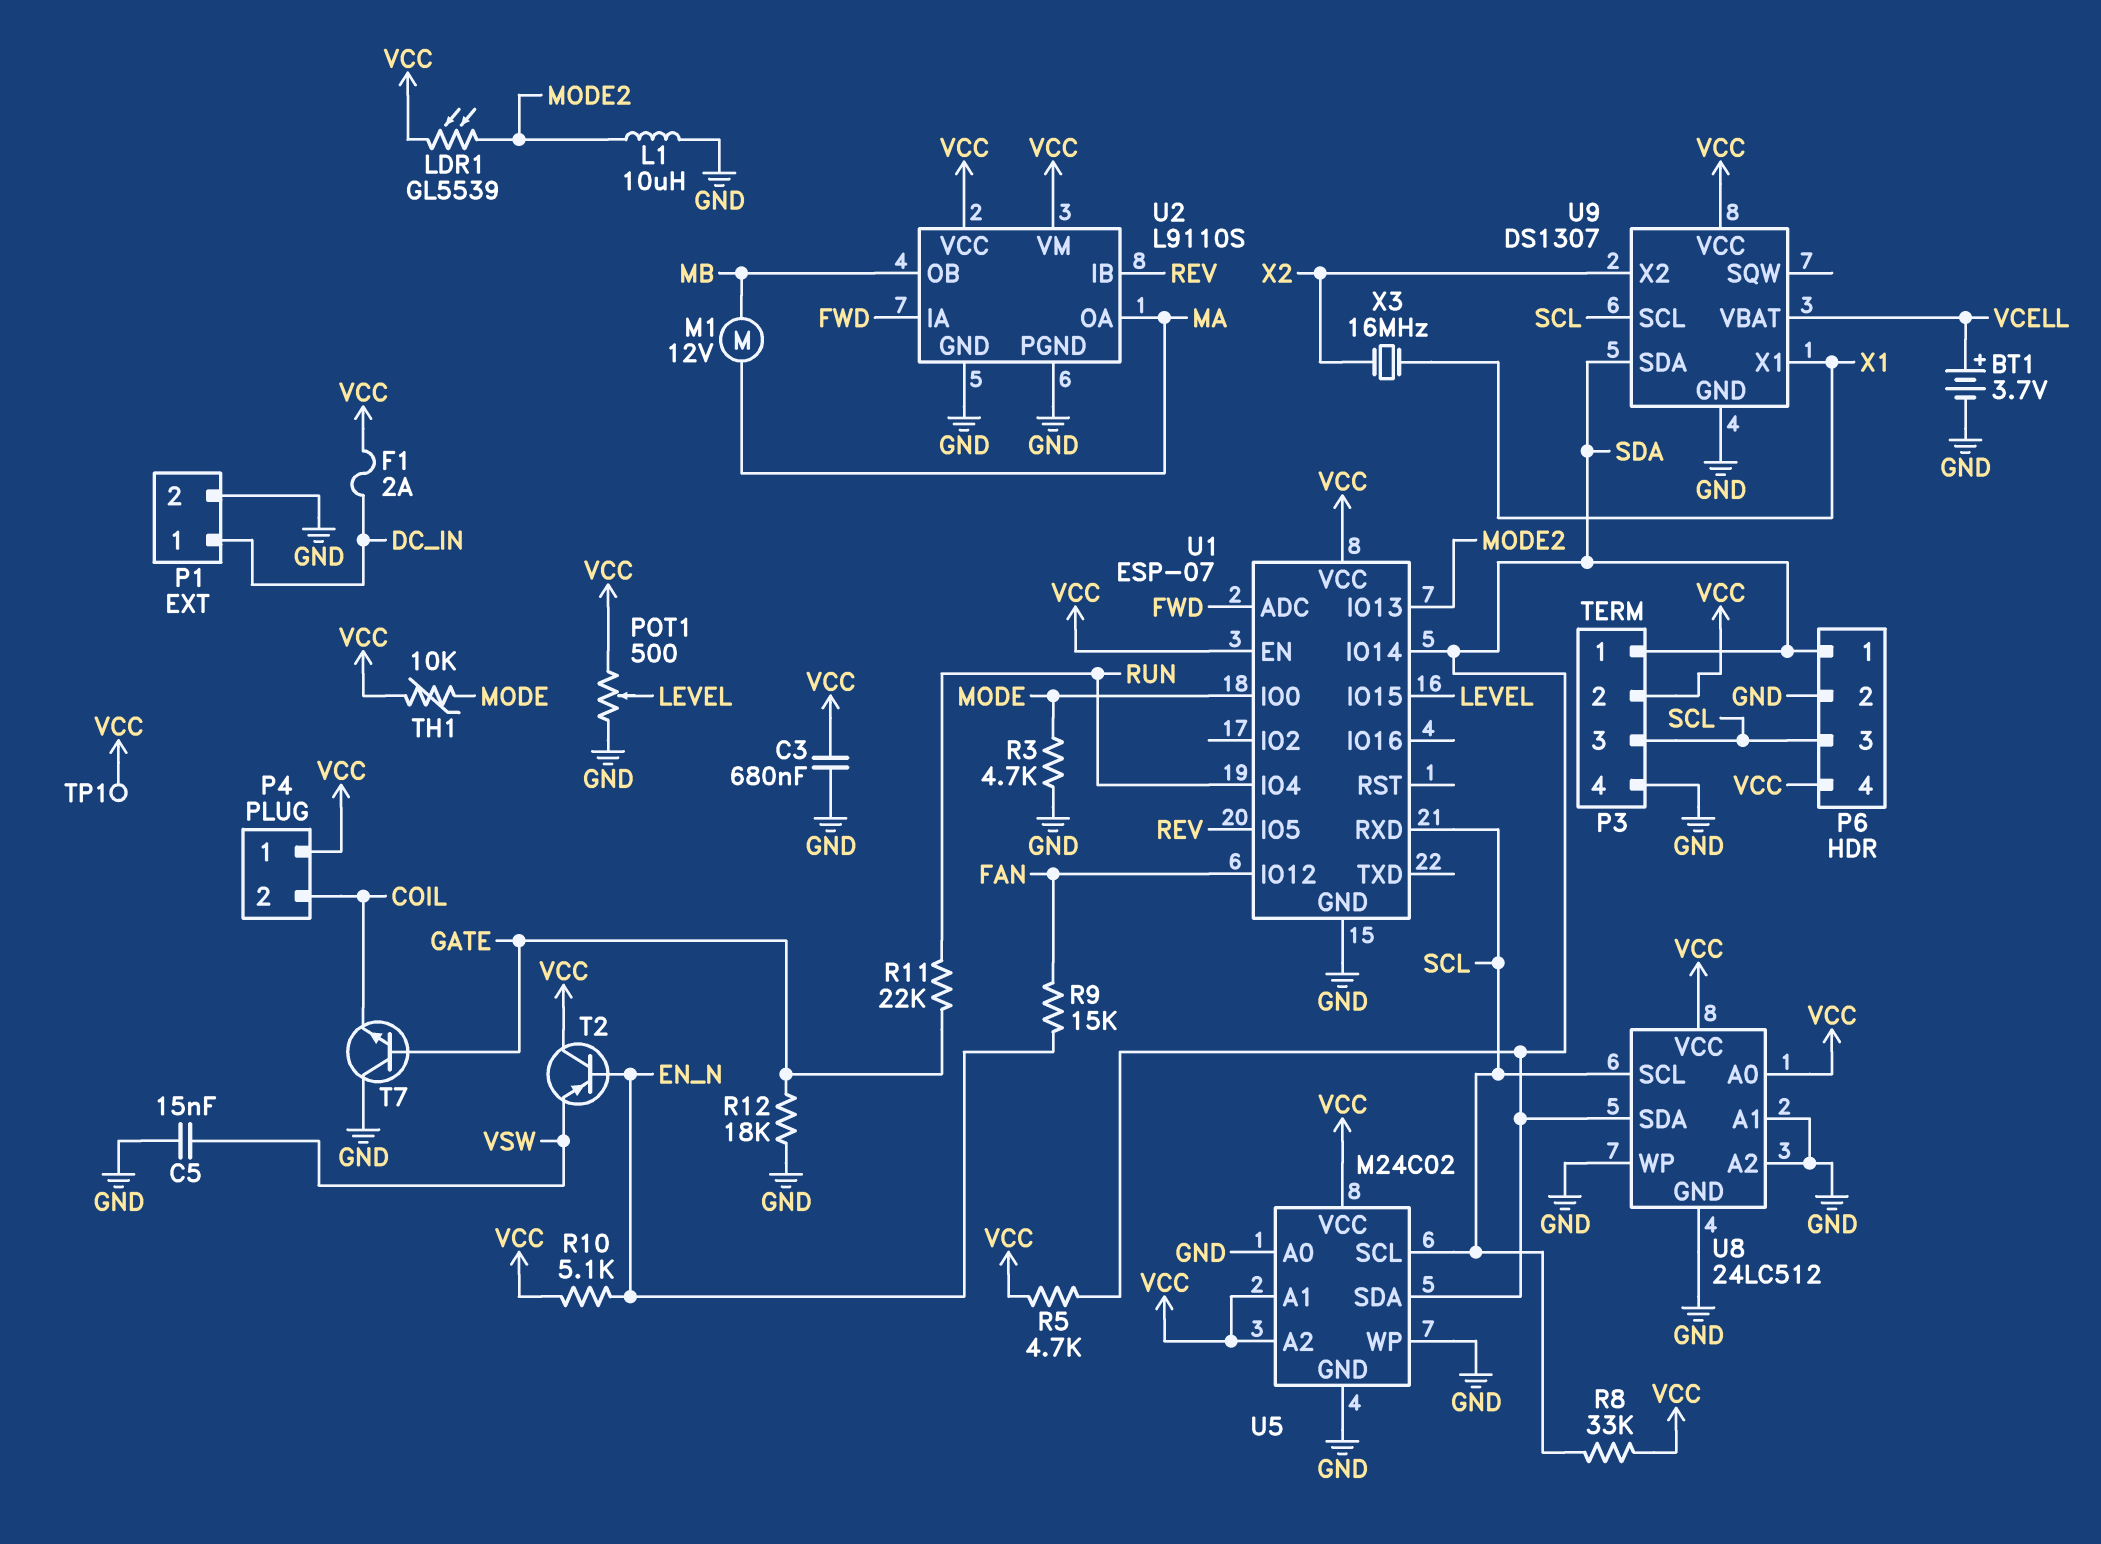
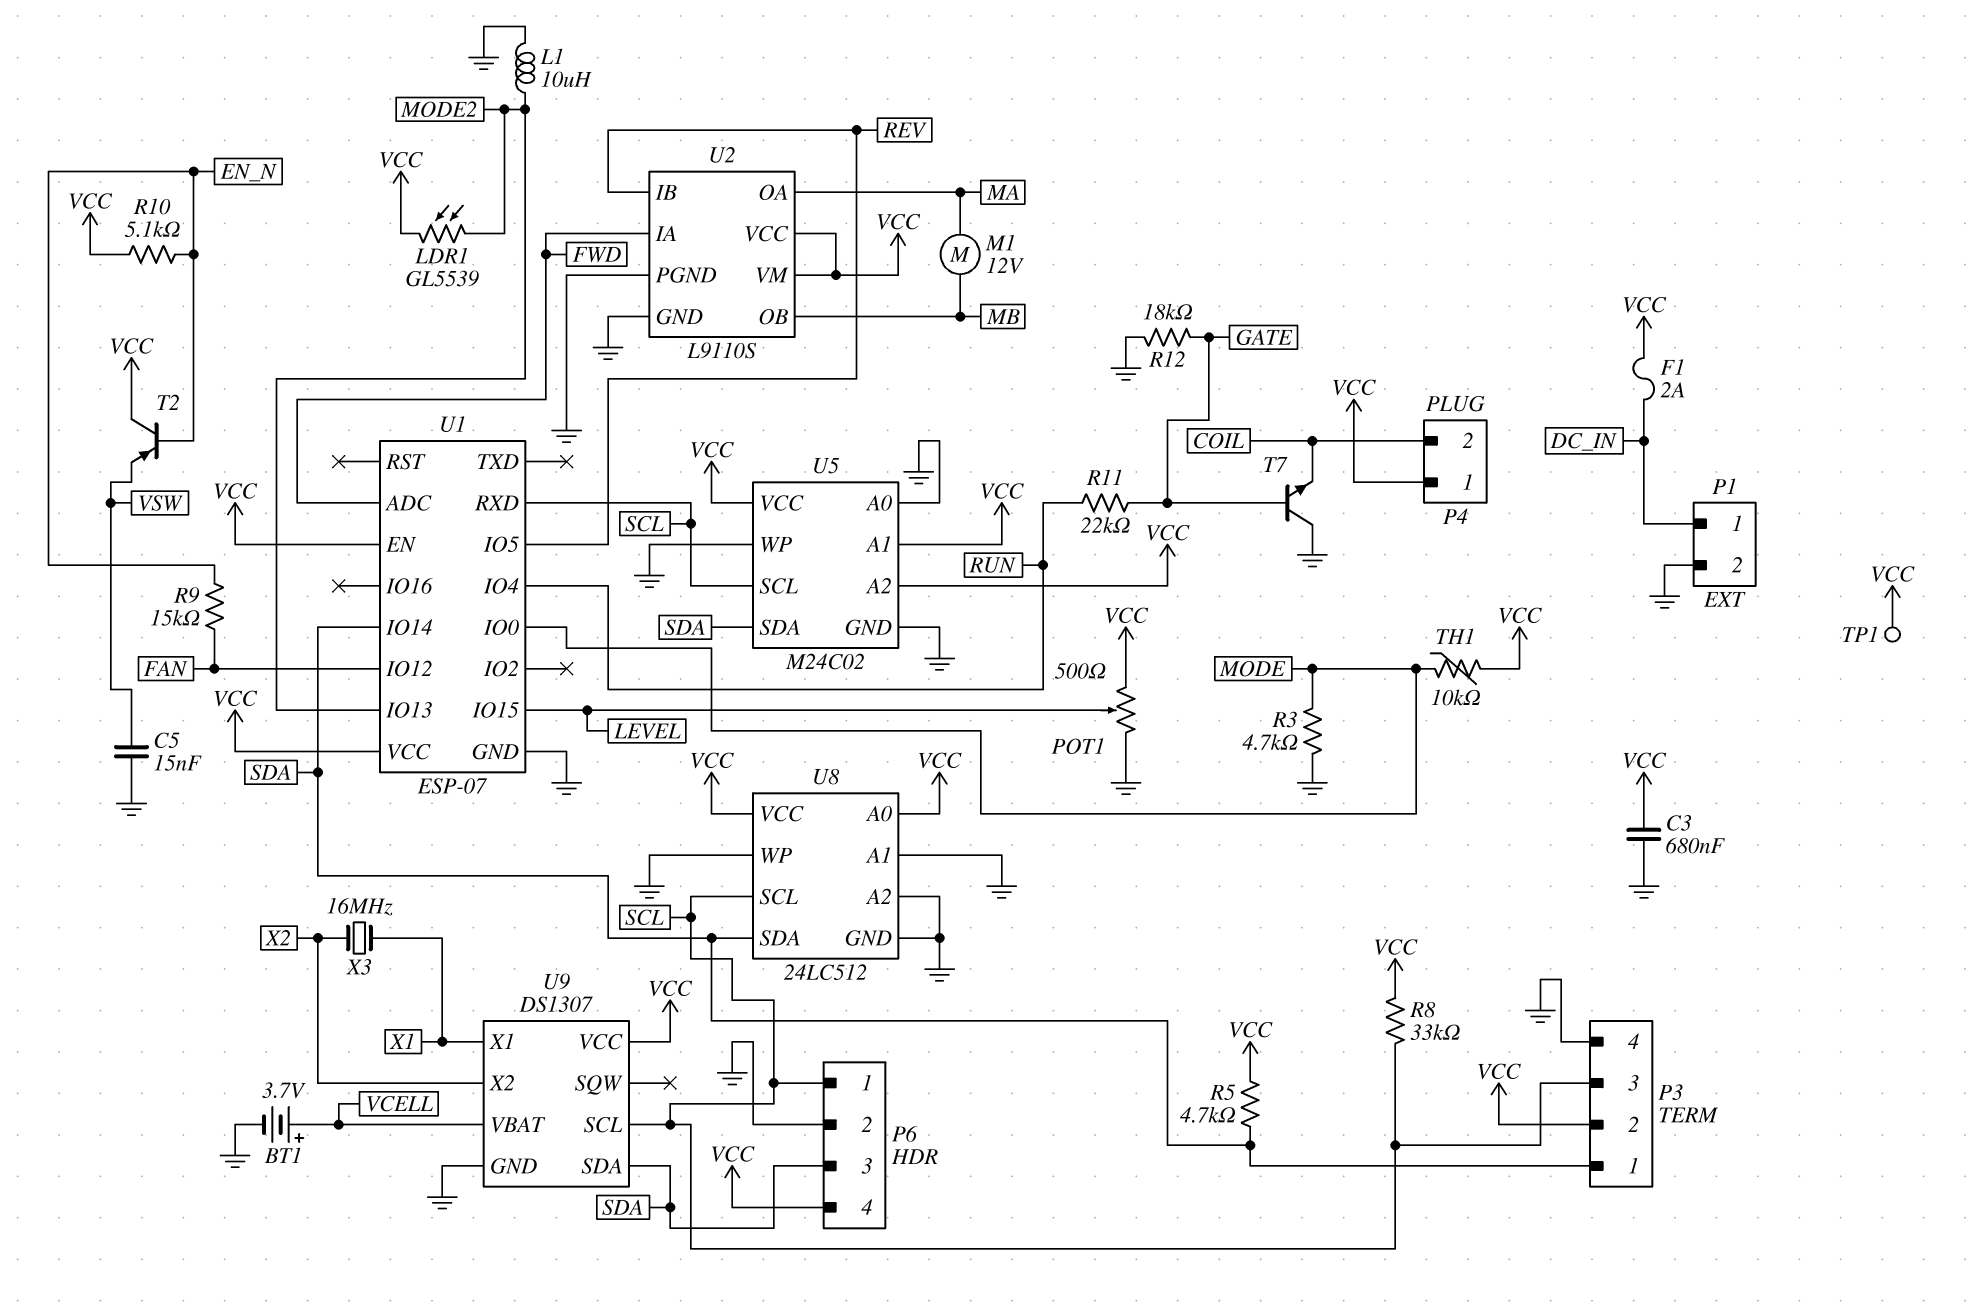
P6 pin 1: SDA -> SCL
P6 pin 3: SCL -> SDA

